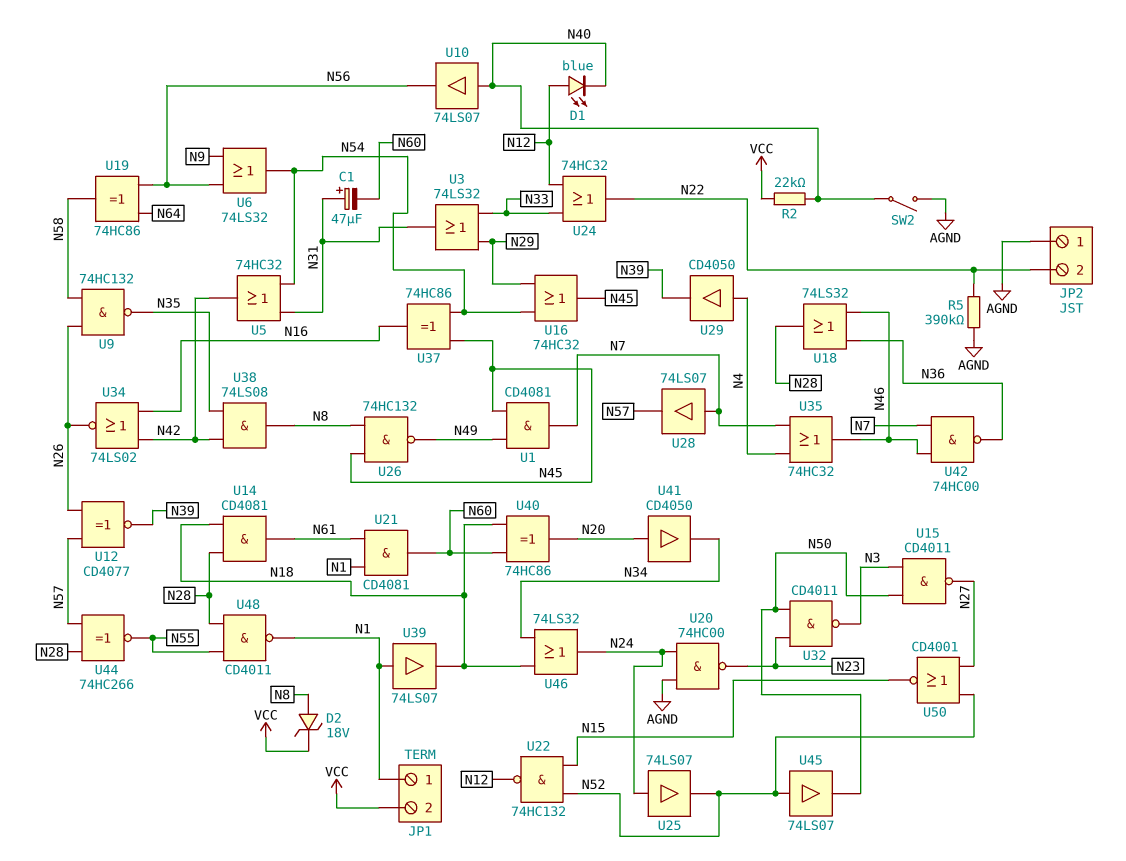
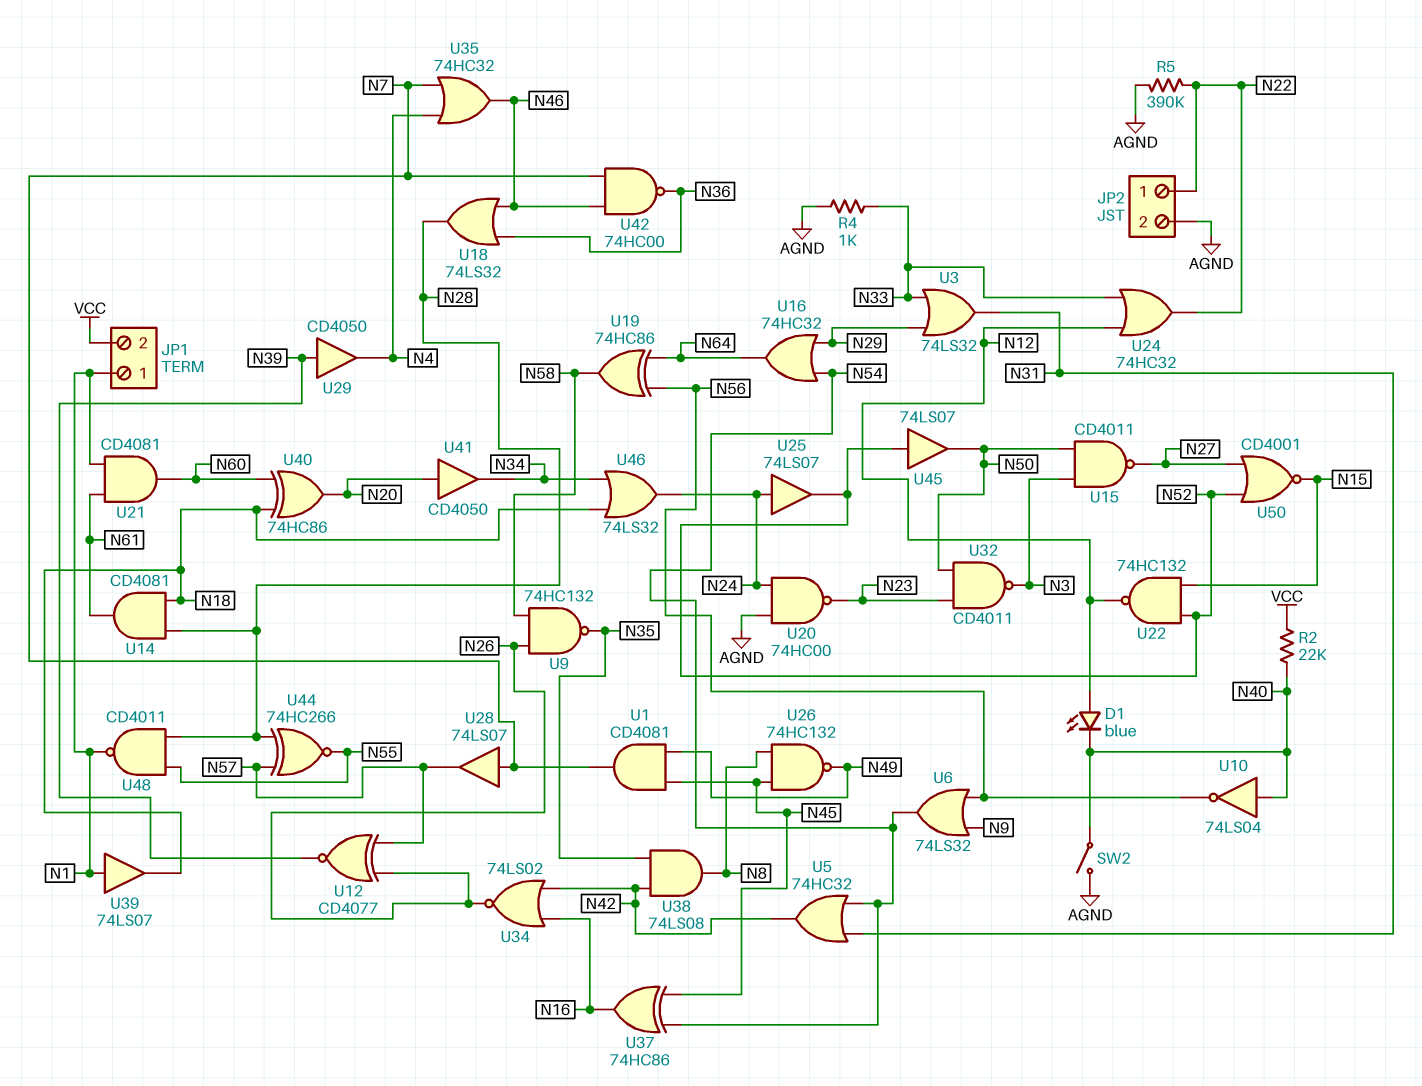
C1: 47uF (plus N31, minus N60) -> none
D2: zener 18V (A N8, K VCC) -> none
JP2 pin 1: AGND -> N22
JP2 pin 2: N22 -> AGND
R4: none -> 1k (AGND, N33)
U10: buffer 74LS07 (in N40, out N56) -> NOT 74LS04 (in N40, out N56)
U16: OR 74HC32 (in N29, in N54, out N45) -> OR 74HC32 (in N29, in N54, out N64)
U29: buffer CD4050 (in N4, out N39) -> buffer CD4050 (in N39, out N4)

